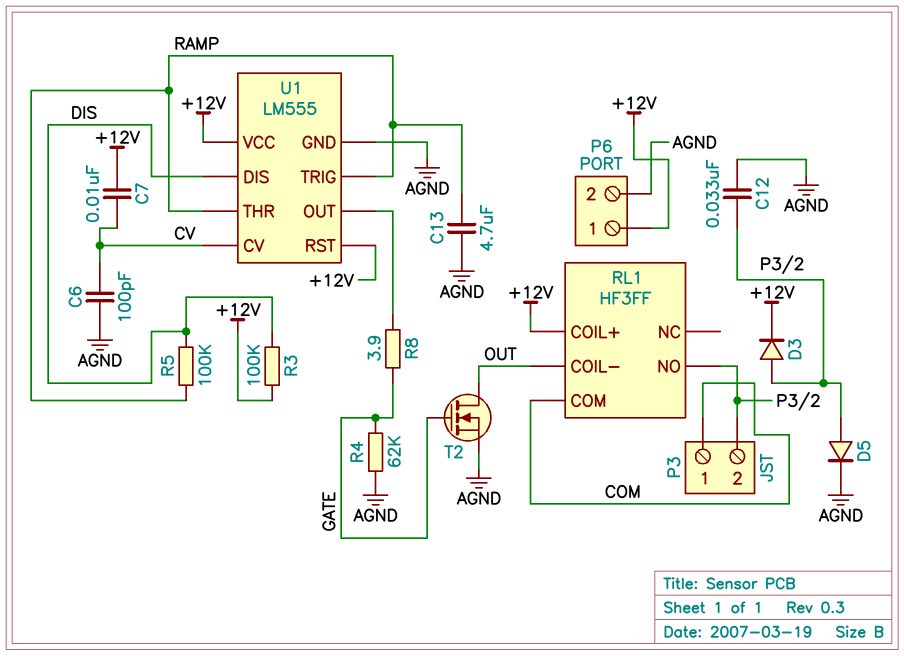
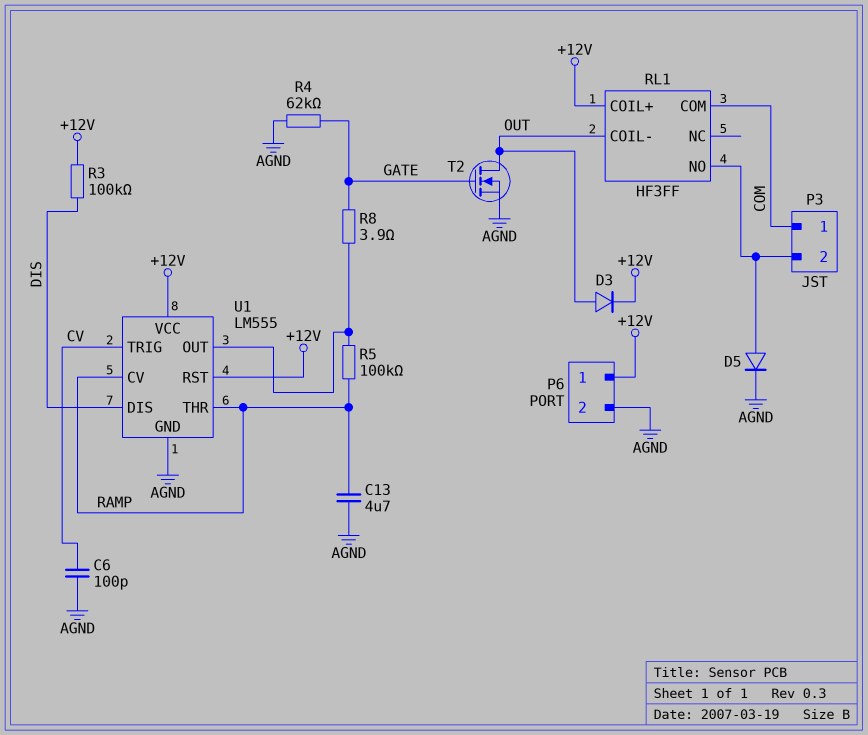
C7: 10nF (+12V, CV) -> none
C12: 33nF (AGND, P3/2) -> none
D3: diode (A P3/2, K +12V) -> diode (A OUT, K +12V)
R5: 100k (DIS, RAMP) -> 100k (RAMP, U1/OUT)
U1 pin CV: CV -> RAMP
U1 pin TRIG: RAMP -> CV

